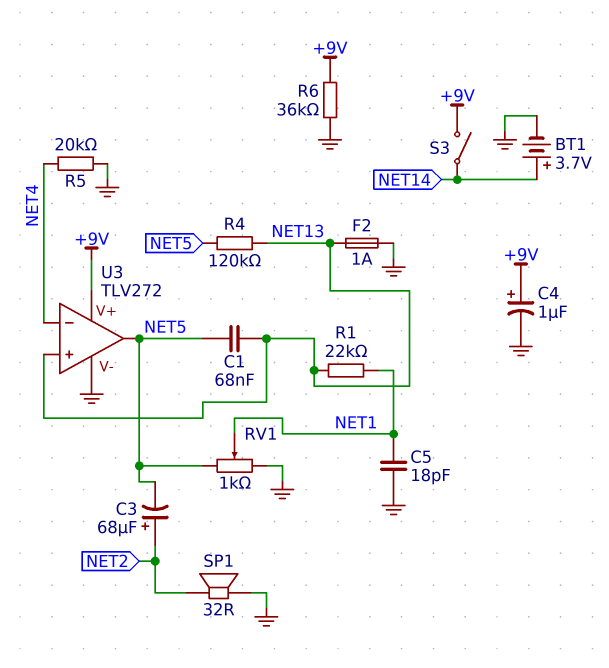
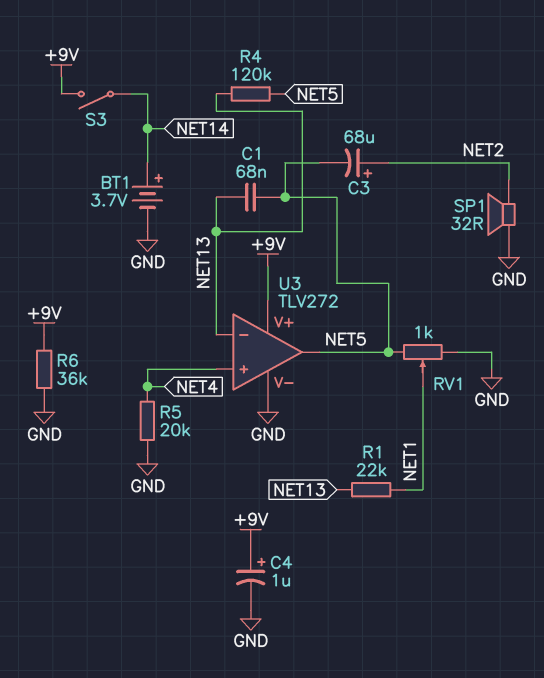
C5: 18pF (GND, NET1) -> none
F2: 1A (GND, NET13) -> none
U3 pin in+: NET13 -> NET4
U3 pin in-: NET4 -> NET13

